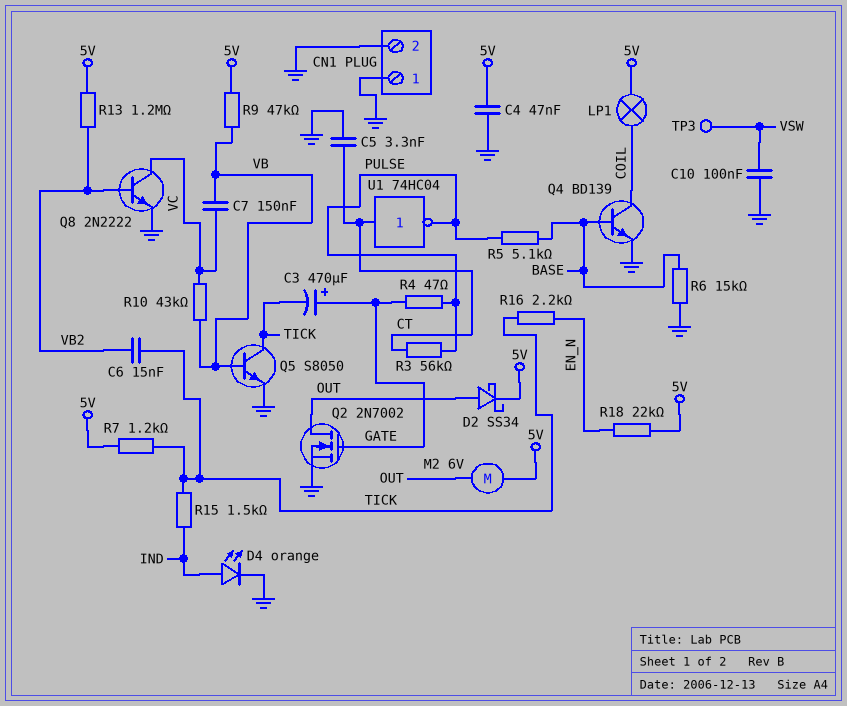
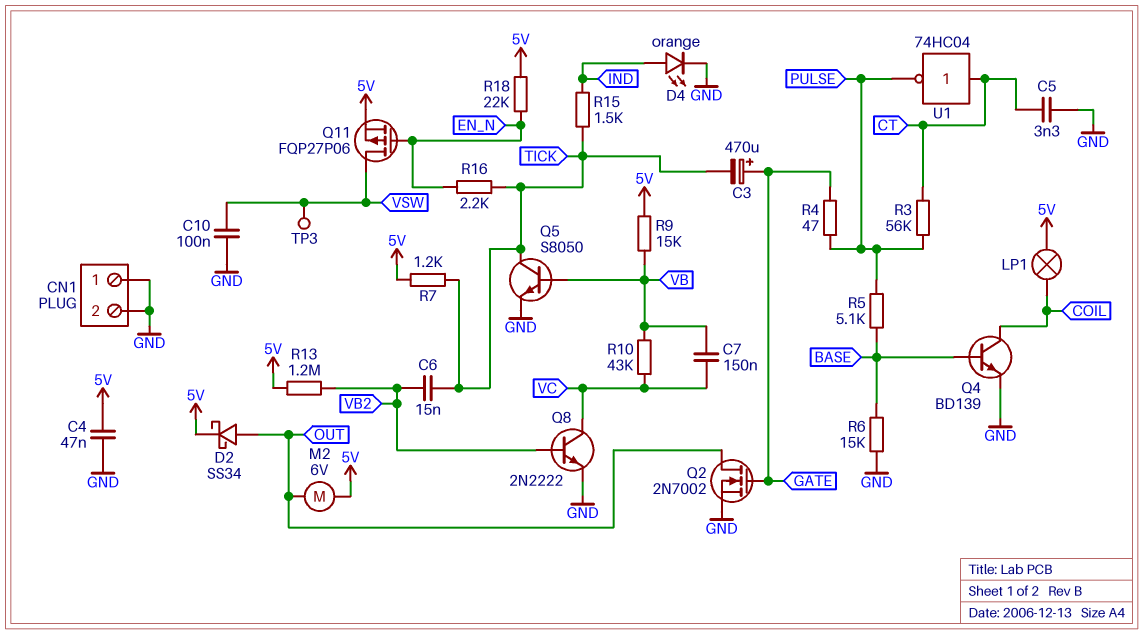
Q11: none -> PMOS FQP27P06 (G EN_N, D VSW, S 5V)
R9: 47k (5V, VB) -> 15k (5V, VB)

